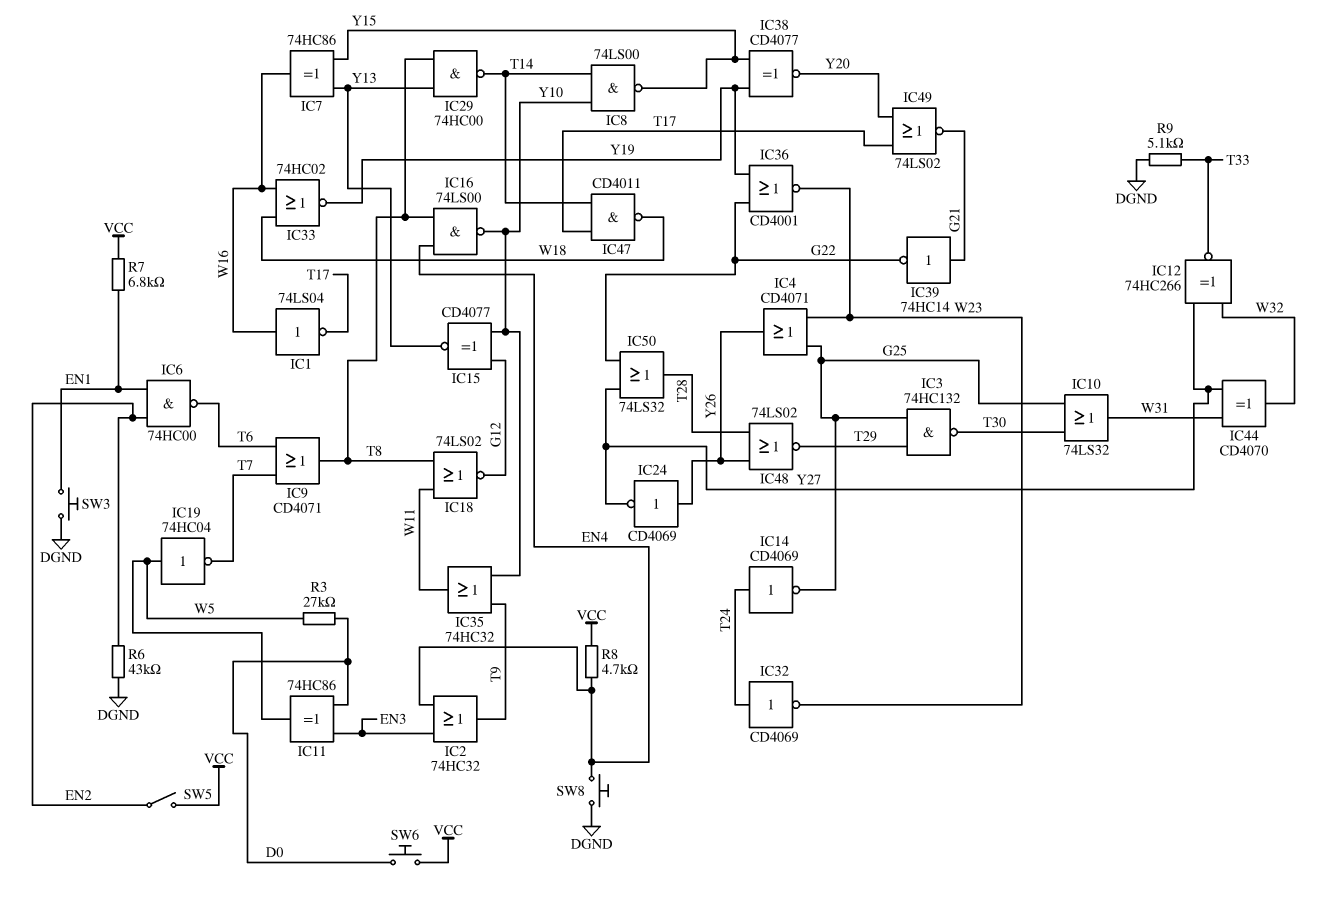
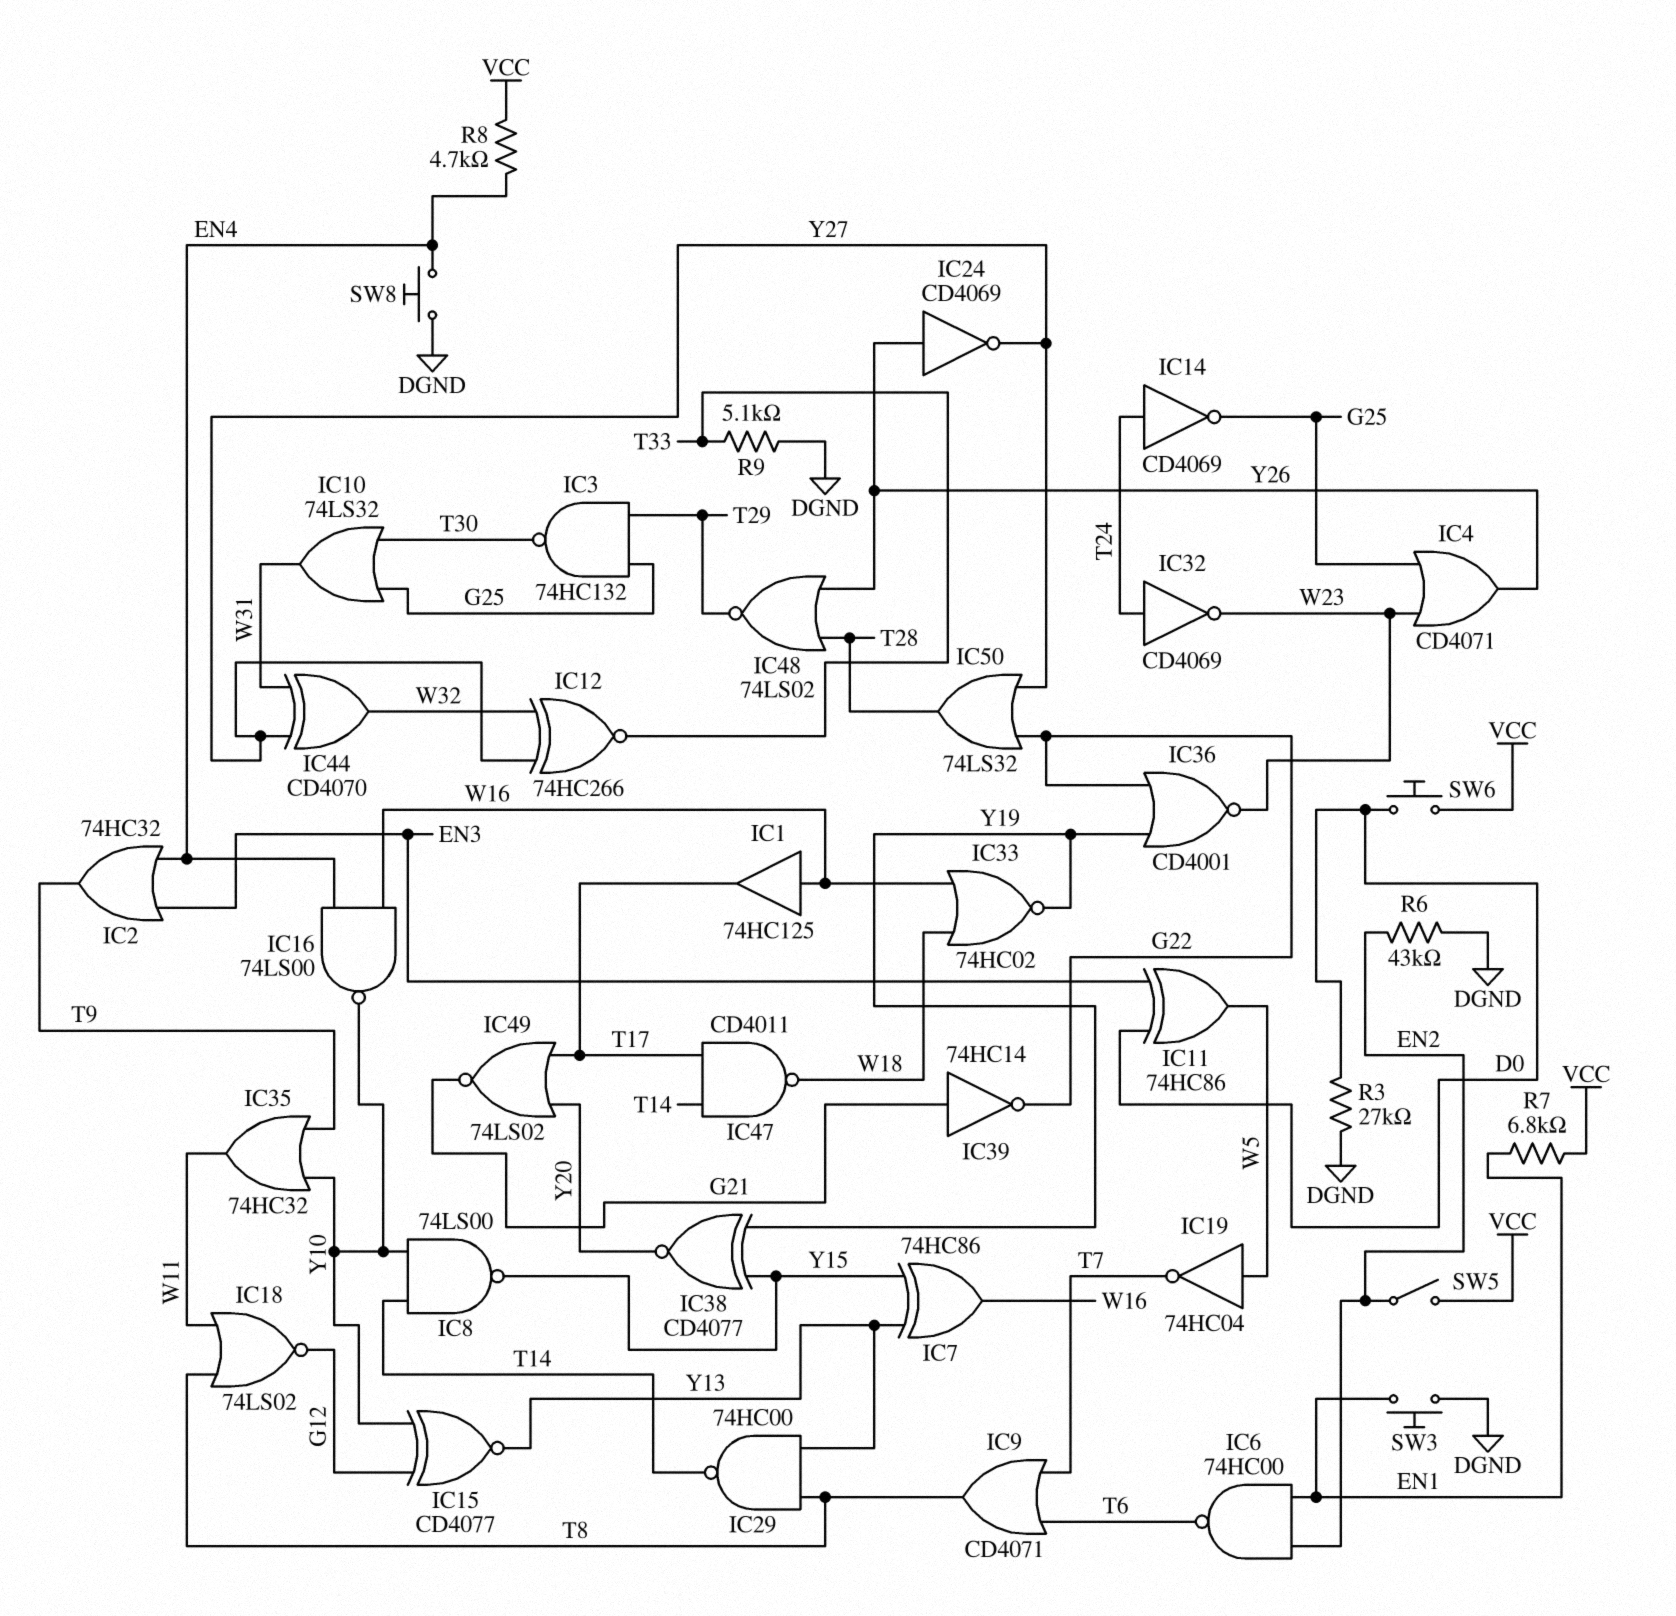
IC1: NOT 74LS04 (in W16, out T17) -> buffer 74HC125 (in W16, out T17)
IC16: NAND 74LS00 (in EN4, in T8, out Y10) -> NAND 74LS00 (in EN4, in W16, out Y10)
R3: 27k (D0, W5) -> 27k (D0, DGND)

